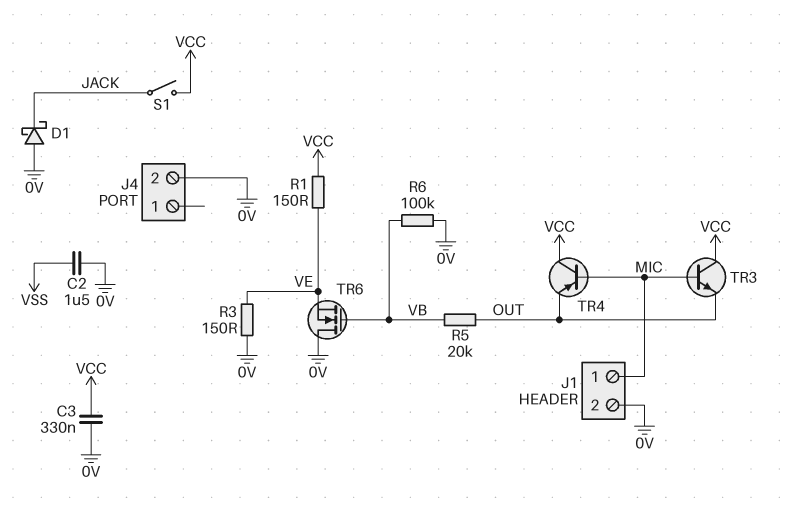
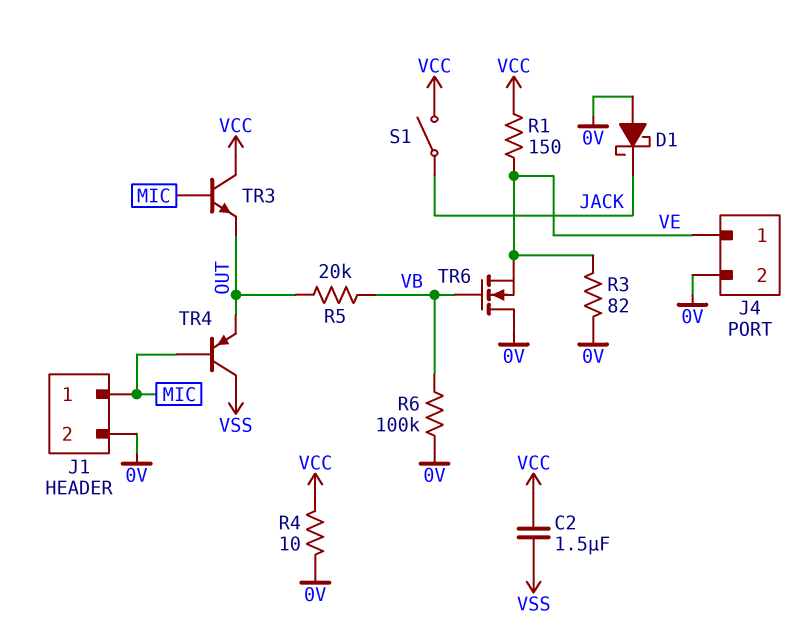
C2: 1.5uF (0V, VSS) -> 1.5uF (VCC, VSS)
C3: 330nF (0V, VCC) -> none
J4 pin 1: none -> VE
R3: 150 (0V, VE) -> 82 (0V, VE)
R4: none -> 10 (0V, VCC)
TR4: PNP (B MIC, C VCC, E OUT) -> PNP (B MIC, C VSS, E OUT)

